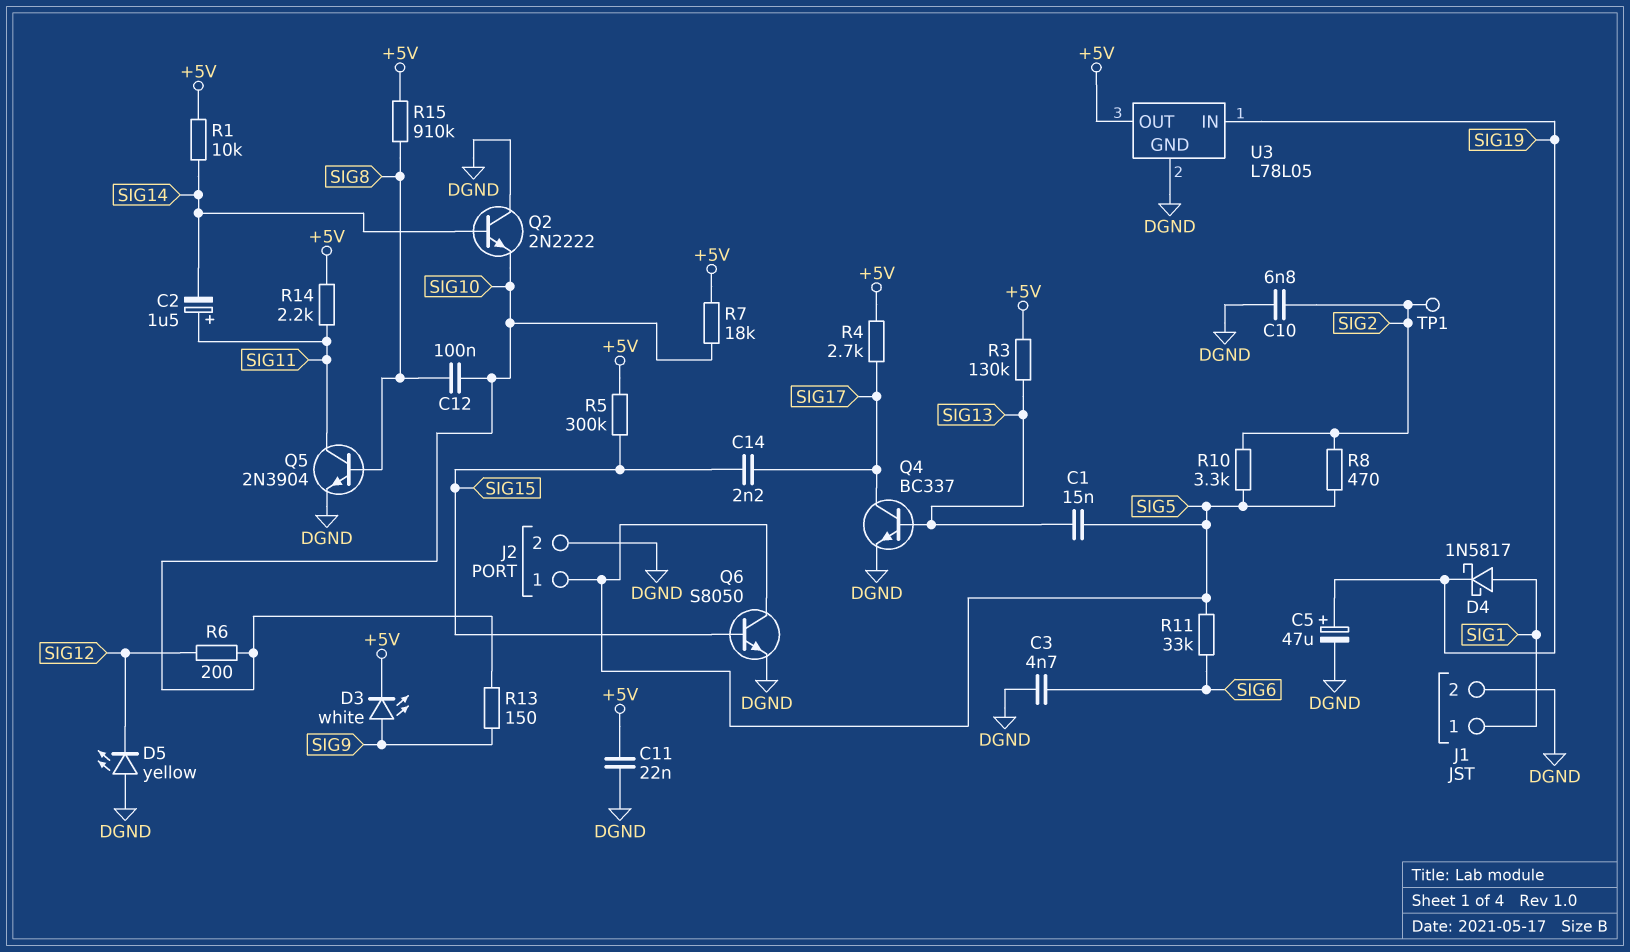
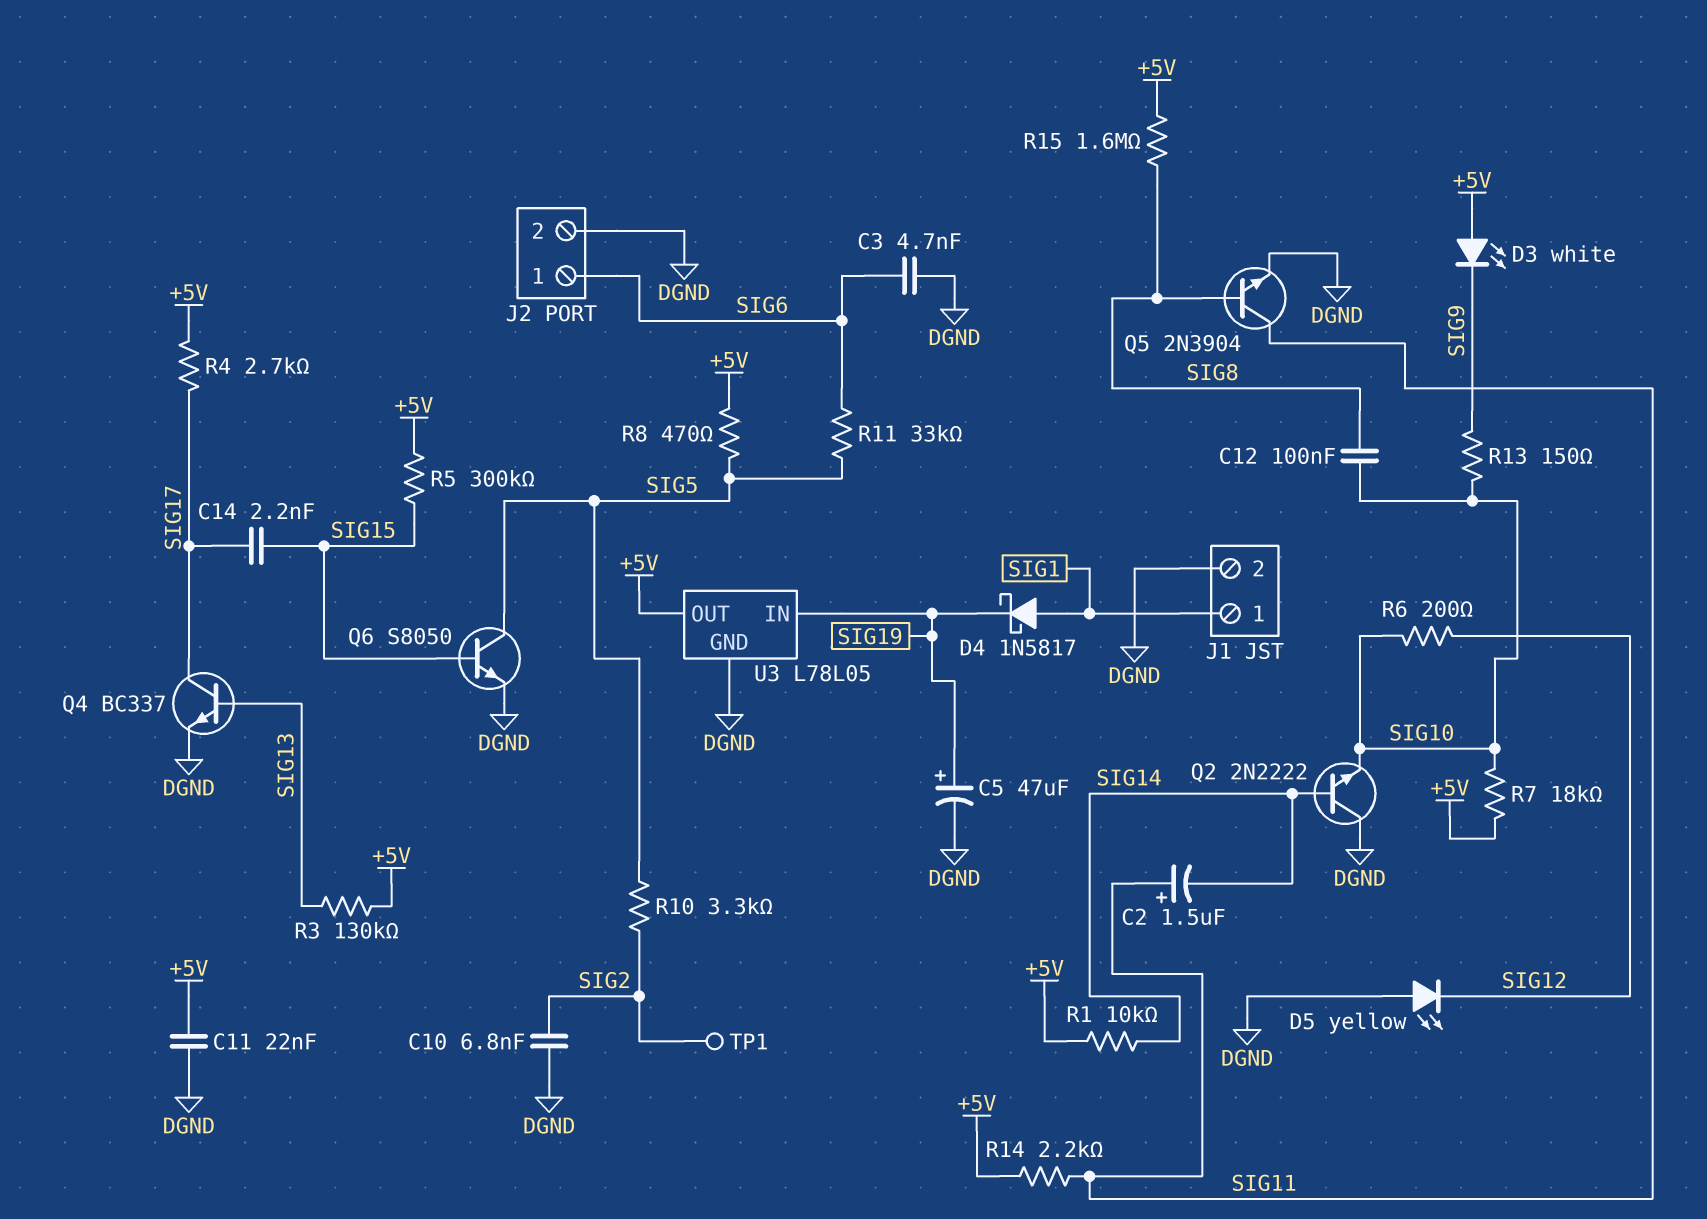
C1: 15nF (SIG5, SIG13) -> none
D3: LED white (A SIG9, K +5V) -> LED white (A +5V, K SIG9)
J2 pin 1: SIG5 -> SIG6
R8: 470 (SIG2, SIG5) -> 470 (+5V, SIG5)
R15: 910k (+5V, SIG8) -> 1.6M (+5V, SIG8)

